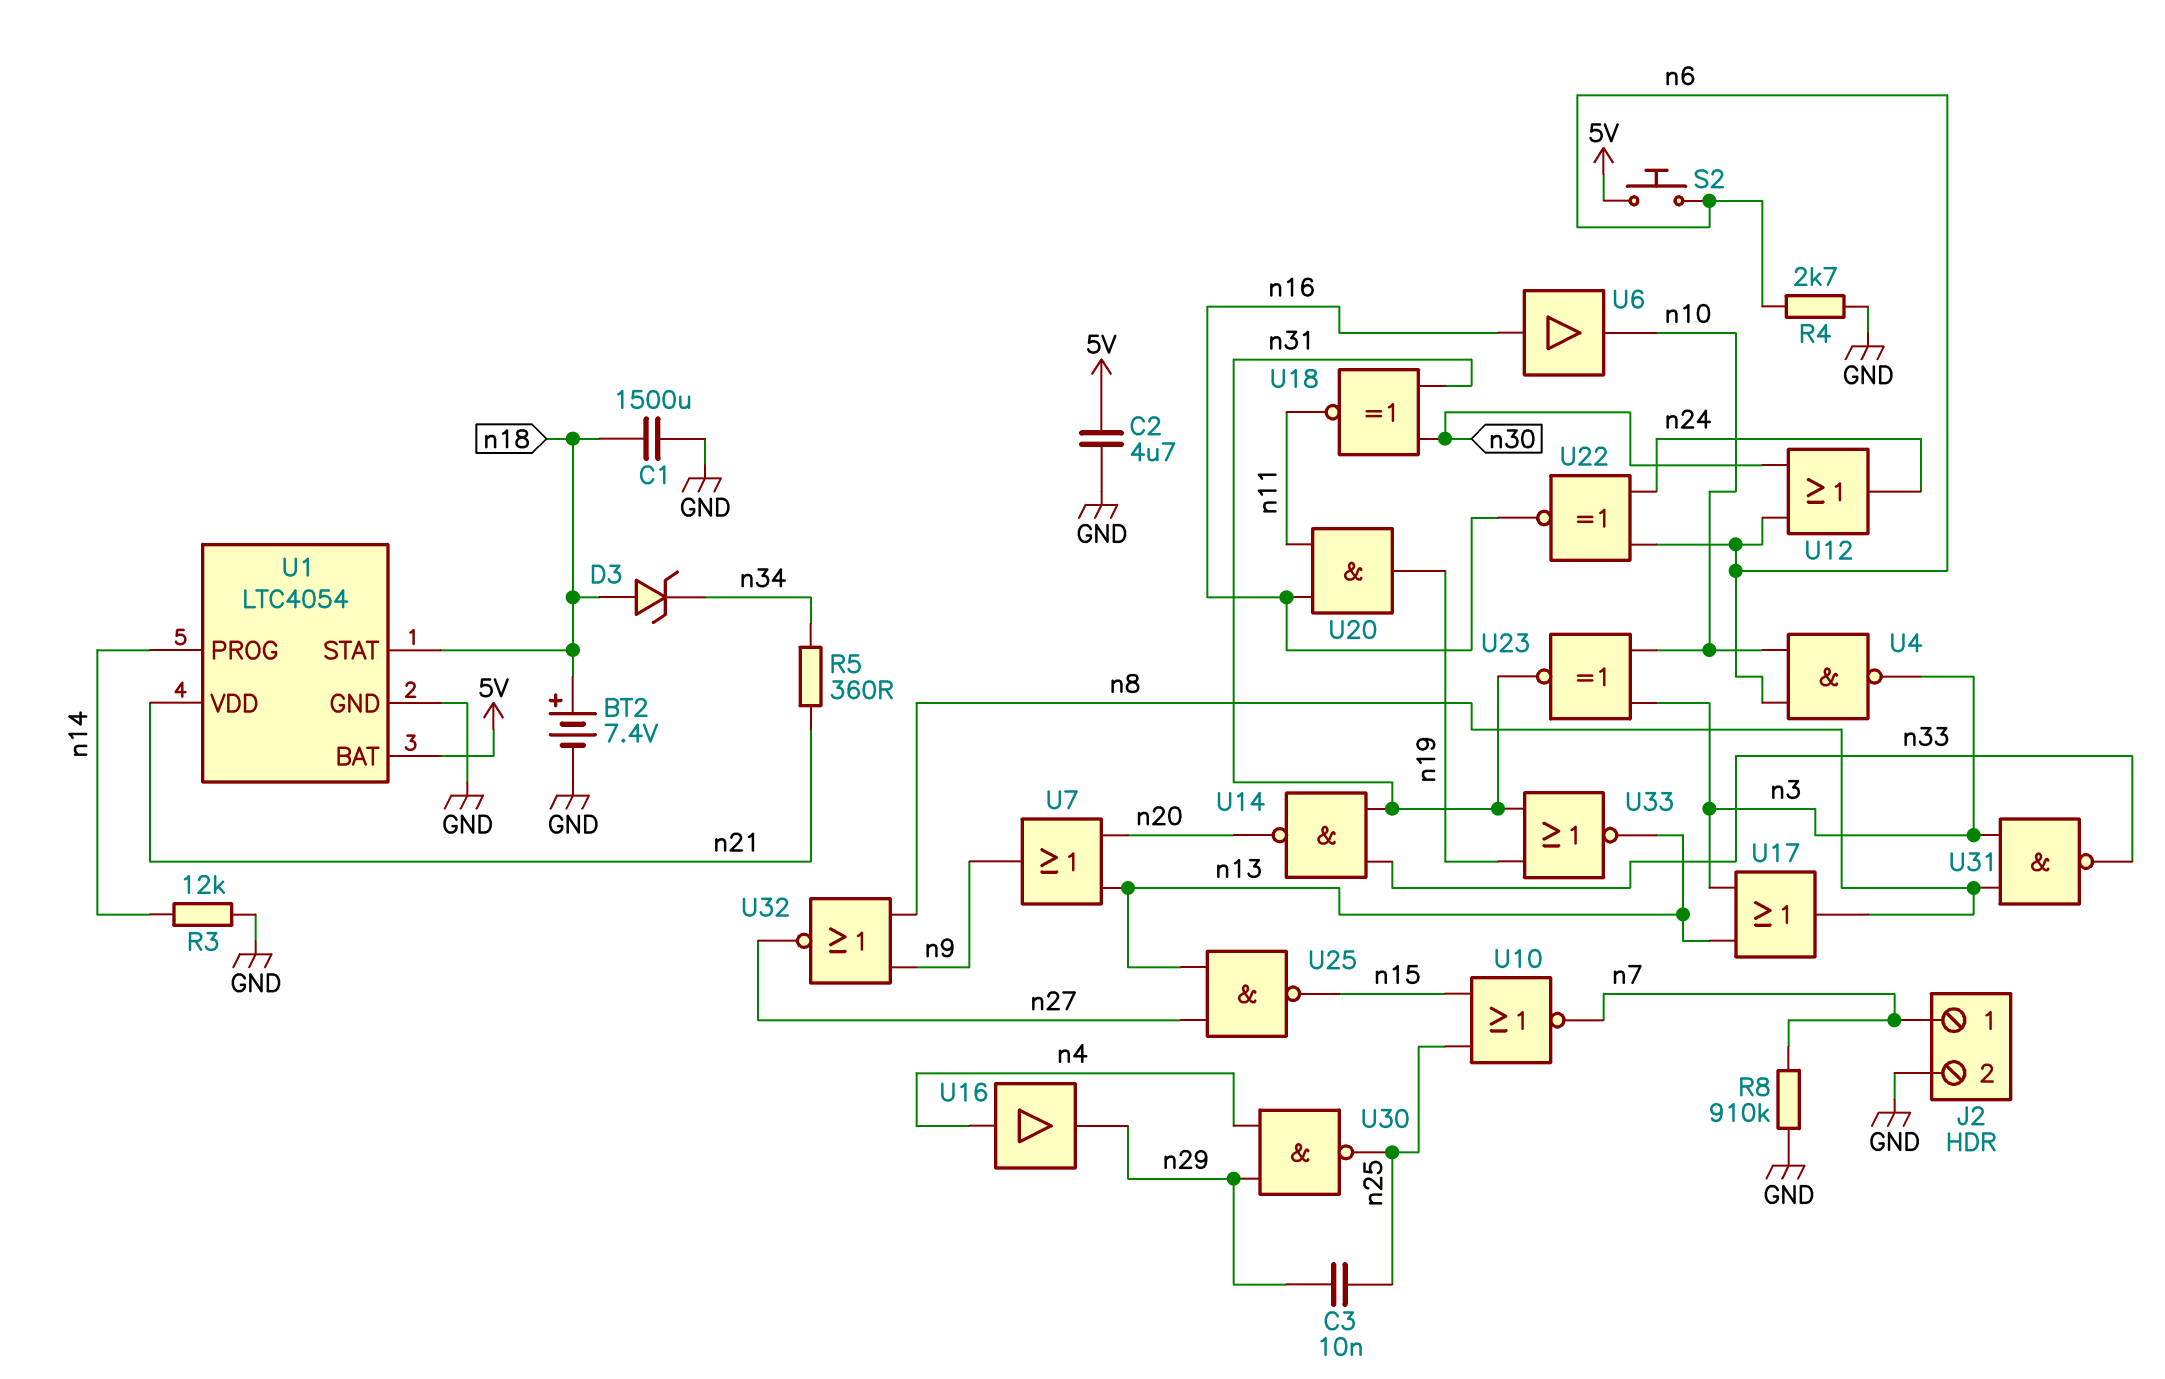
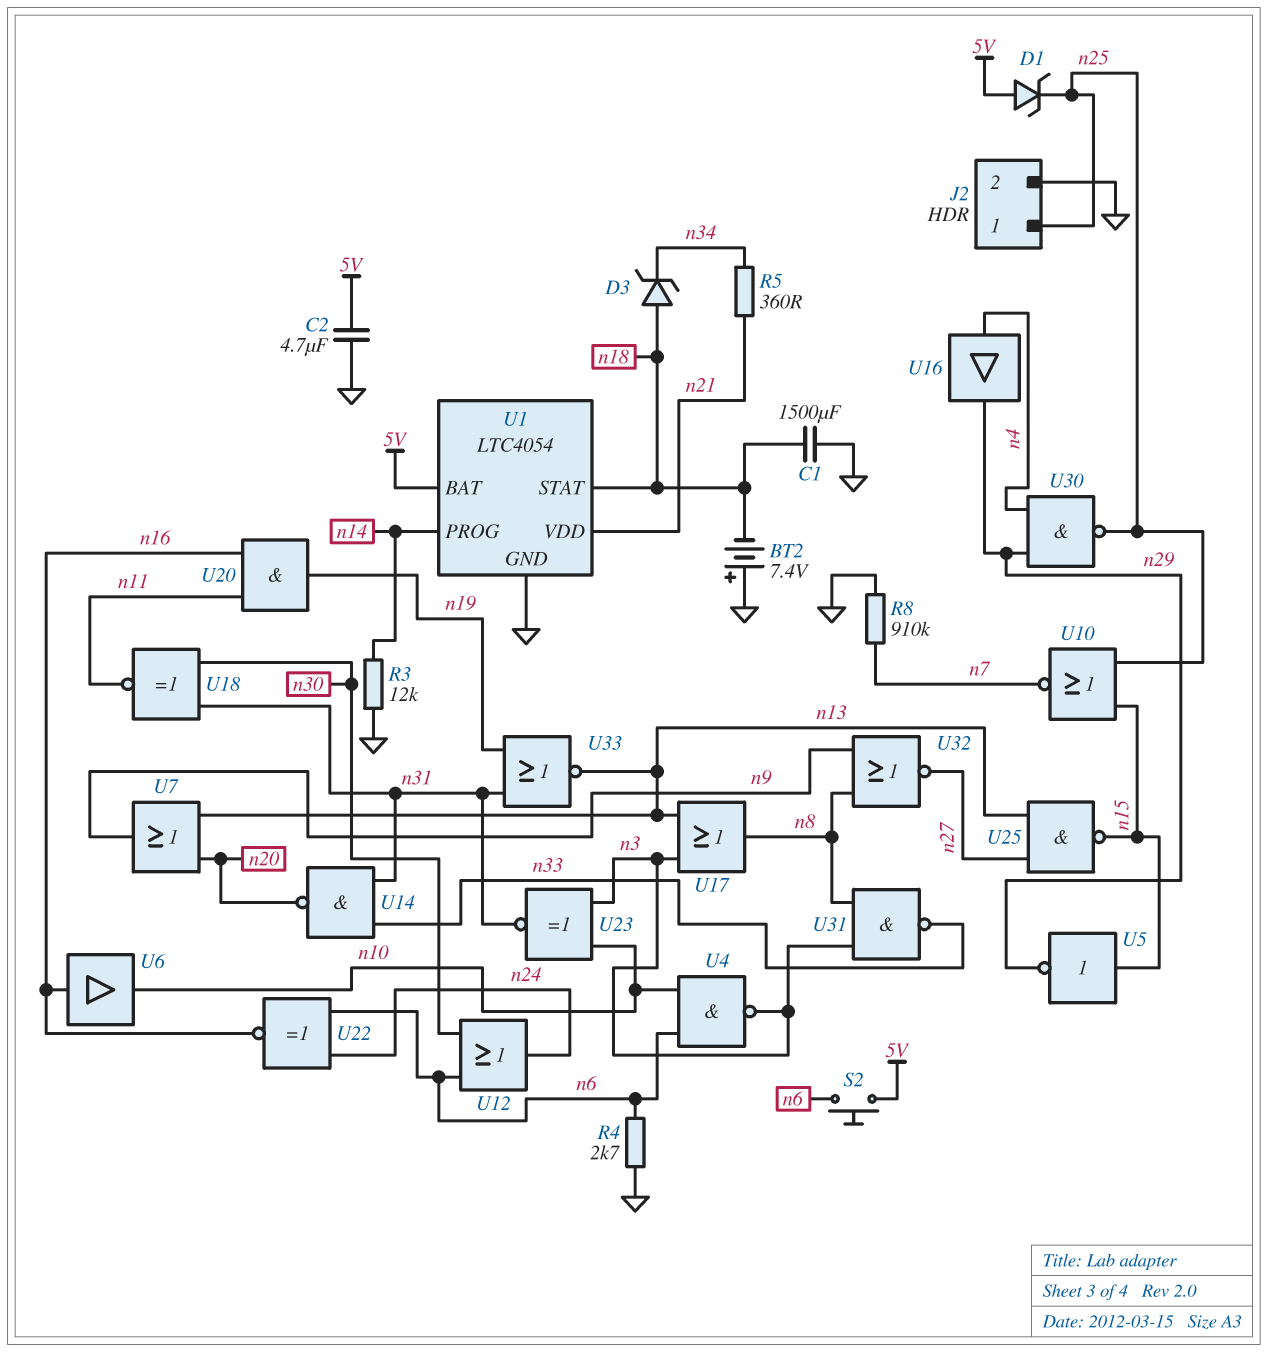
BT2: 7.4V (plus n18, minus GND) -> 7.4V (plus GND, minus n18)
C3: 10nF (n25, n29) -> none
D1: none -> zener (A 5V, K n25)
J2 pin 1: n7 -> n25
U5: none -> NOT (in n15, out n29)

